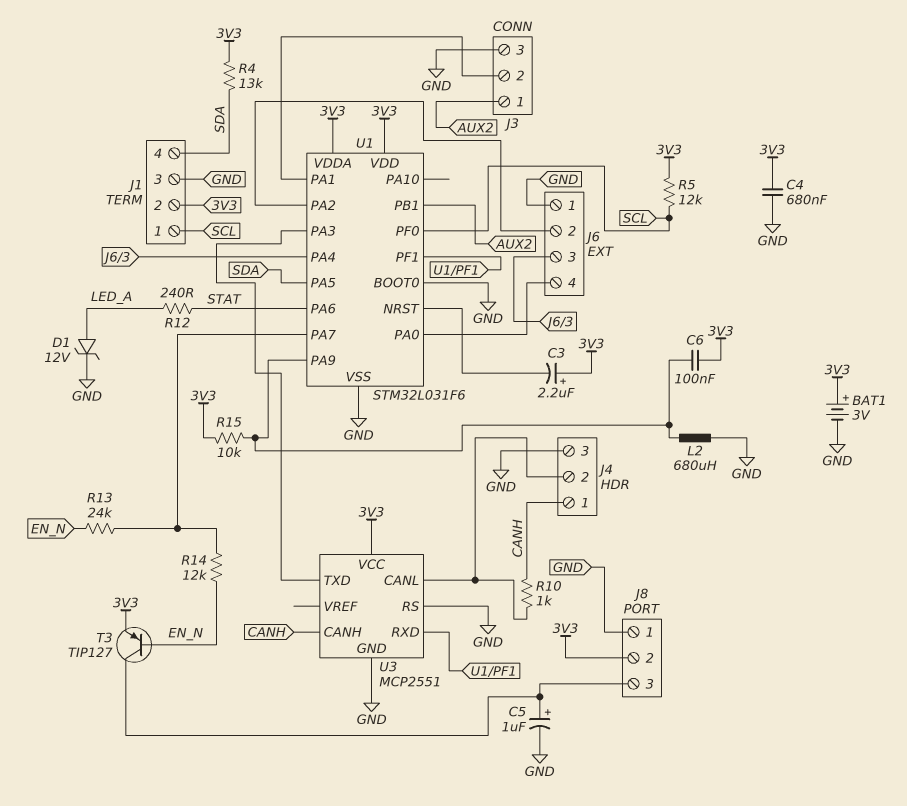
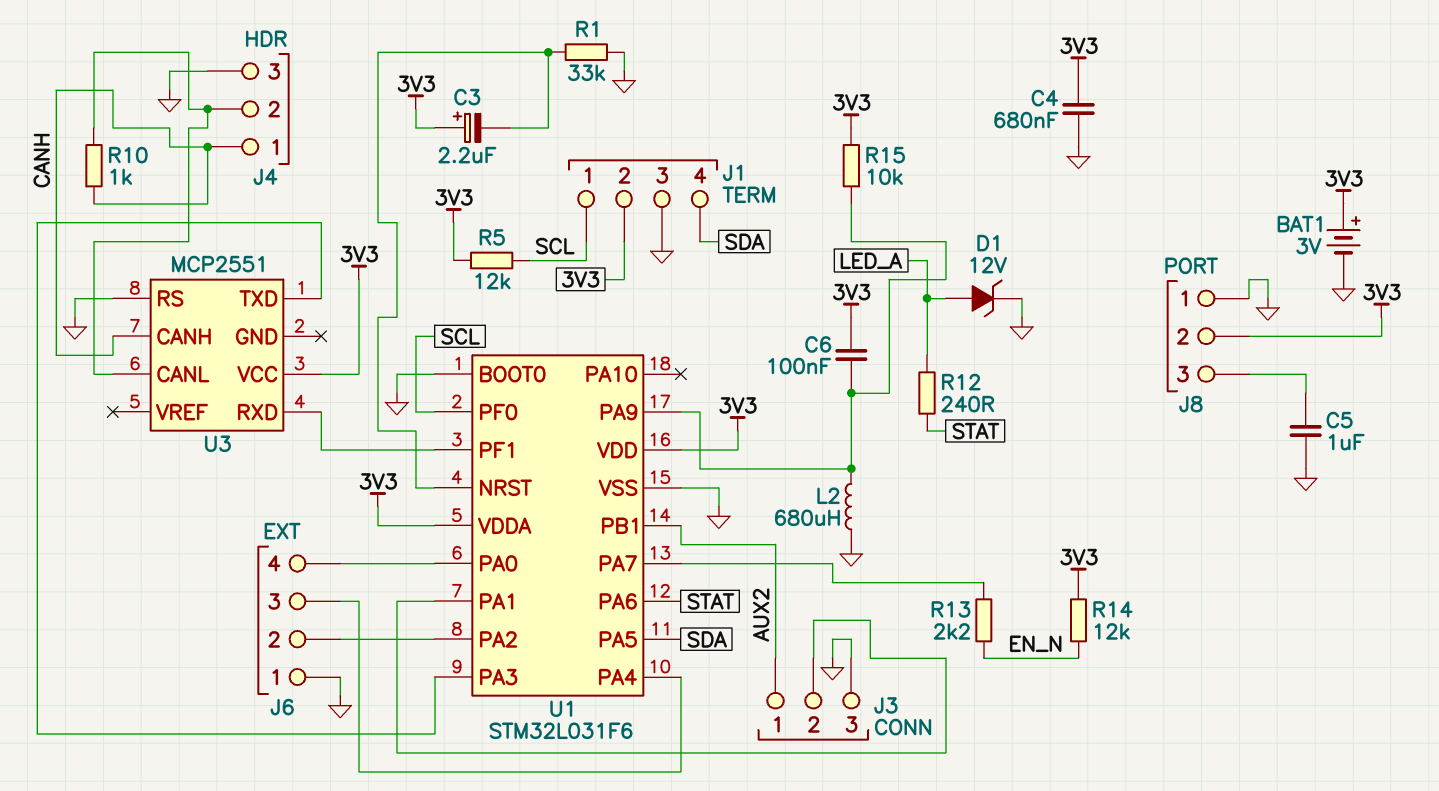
C5: 1uF (plus J8/3, minus GND) -> 1uF (GND, J8/3)
R1: none -> 33k (GND, U1/NRST)
R4: 13k (3V3, SDA) -> none
R13: 24k (EN_N, U1/PA7) -> 2.2k (EN_N, U1/PA7)
R14: 12k (EN_N, U1/PA7) -> 12k (3V3, EN_N)
T3: PNP TIP127 (B EN_N, C J8/3, E 3V3) -> none
U3 pin GND: GND -> none

